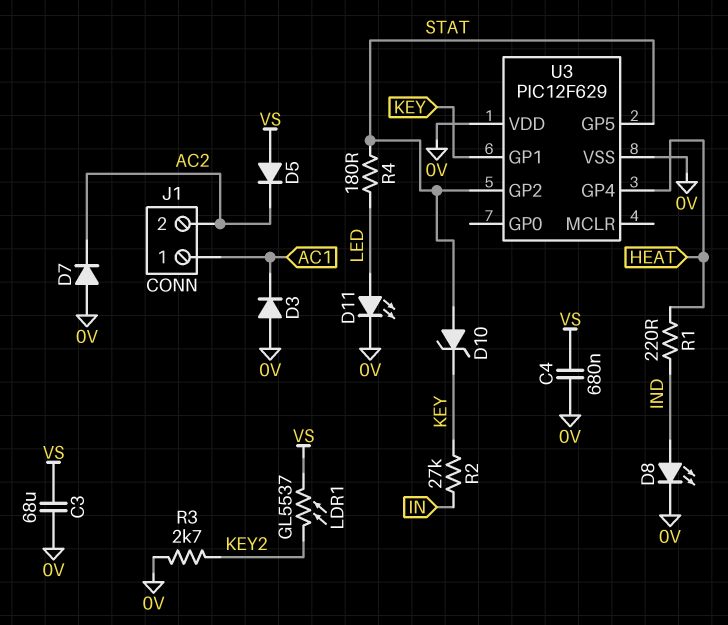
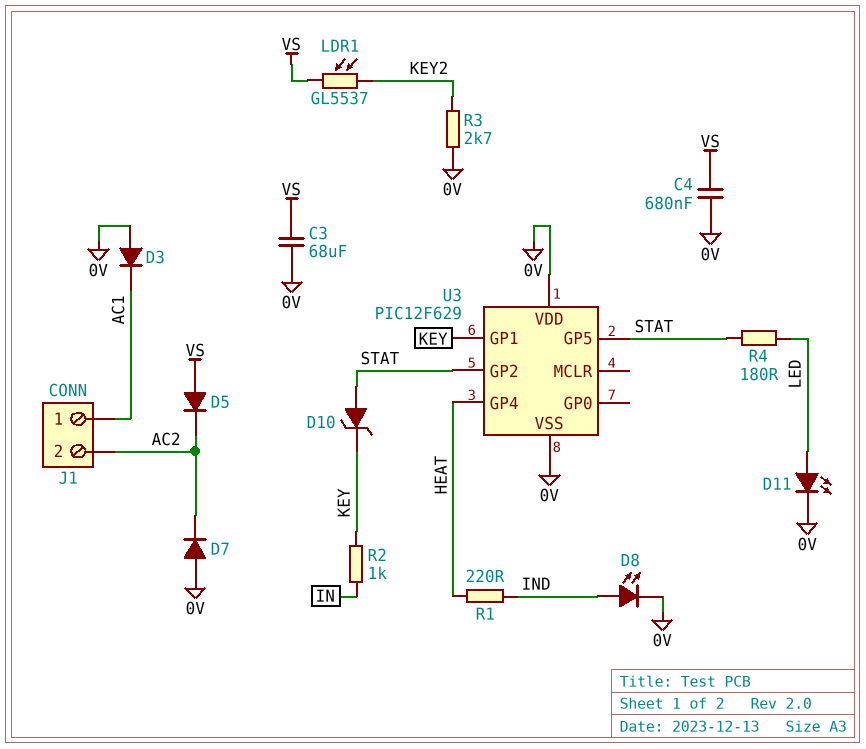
R2: 27k (IN, KEY) -> 1k (IN, KEY)

